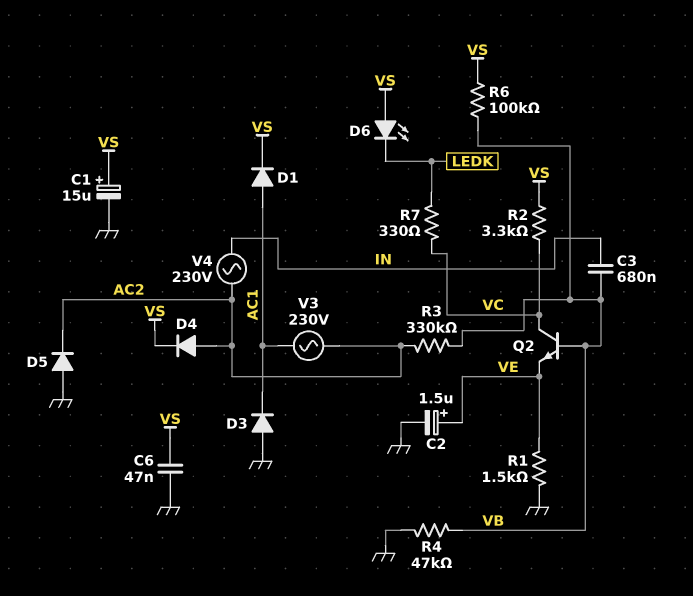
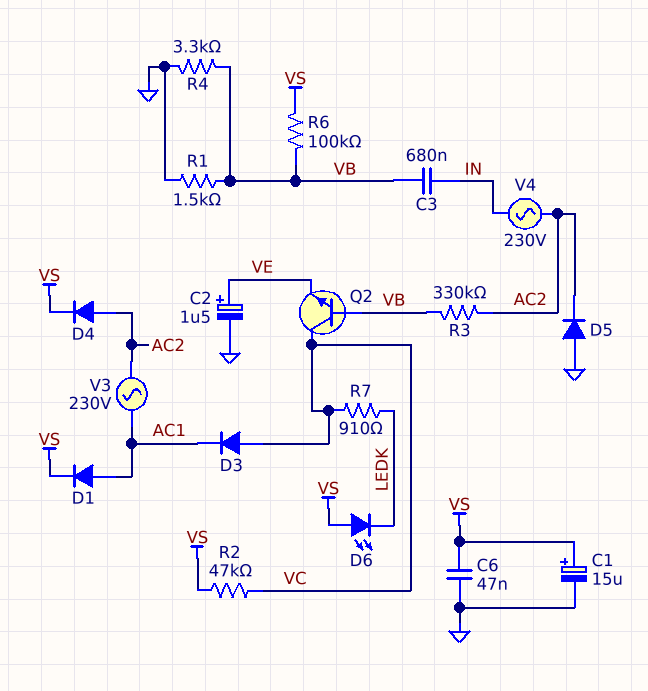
D3: diode (A GND, K AC1) -> diode (A VC, K AC1)
R1: 1.5k (GND, VE) -> 1.5k (GND, VB)
R2: 3.3k (VC, VS) -> 47k (VC, VS)
R4: 47k (GND, VB) -> 3.3k (GND, VB)
R7: 330 (LEDK, VC) -> 910 (LEDK, VC)

